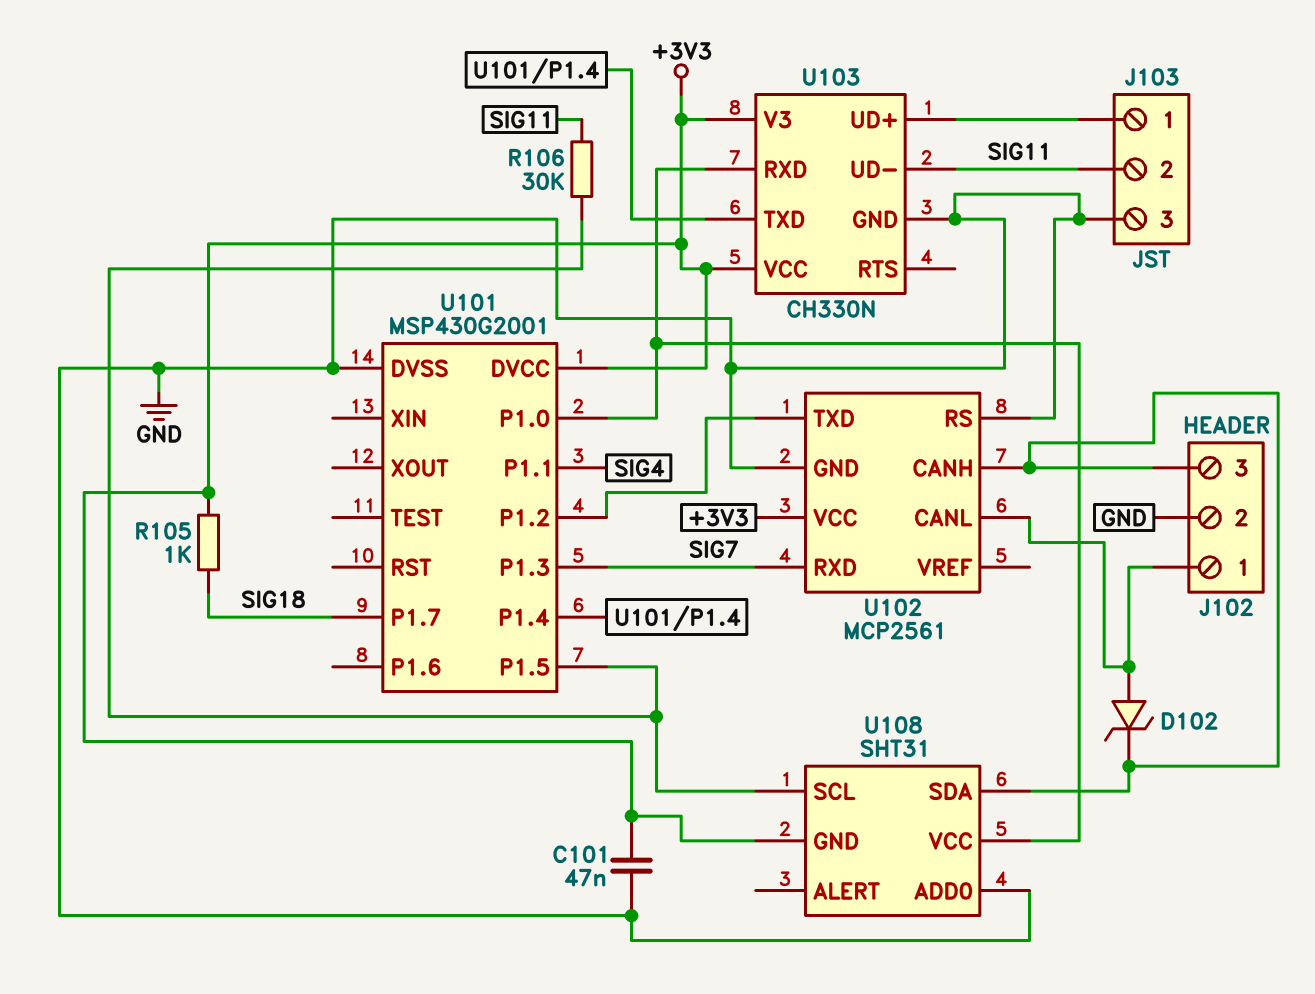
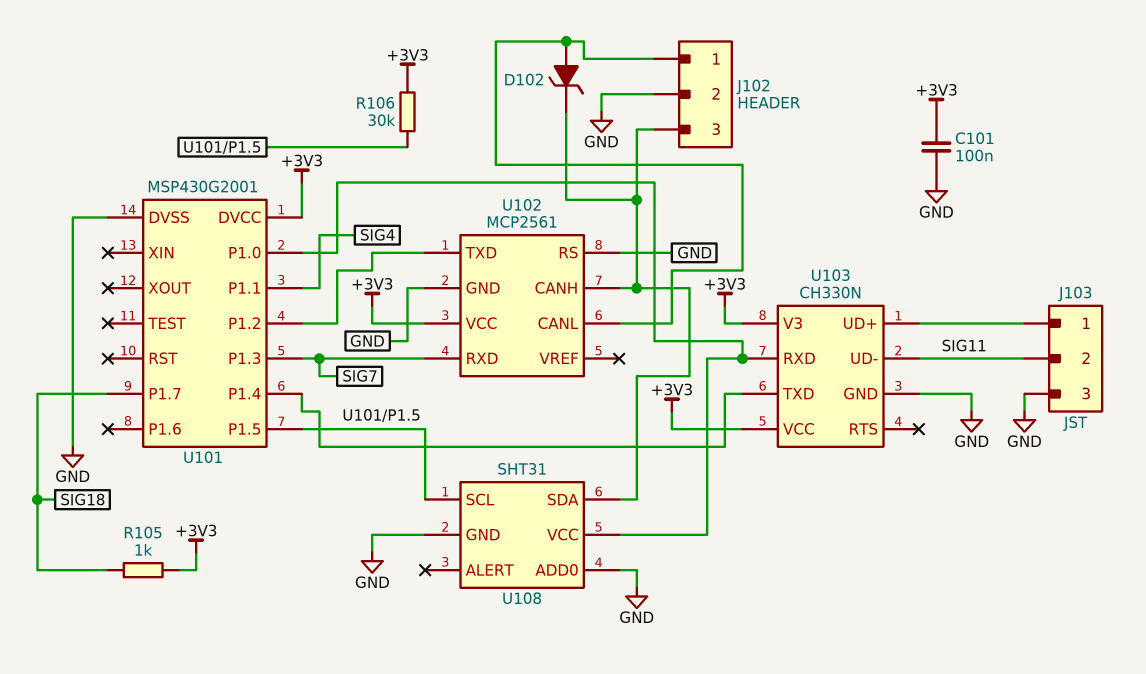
C101: 47nF (+3V3, GND) -> 100nF (+3V3, GND)
R106: 30k (SIG11, U101/P1.5) -> 30k (+3V3, U101/P1.5)
U108 pin GND: +3V3 -> GND

